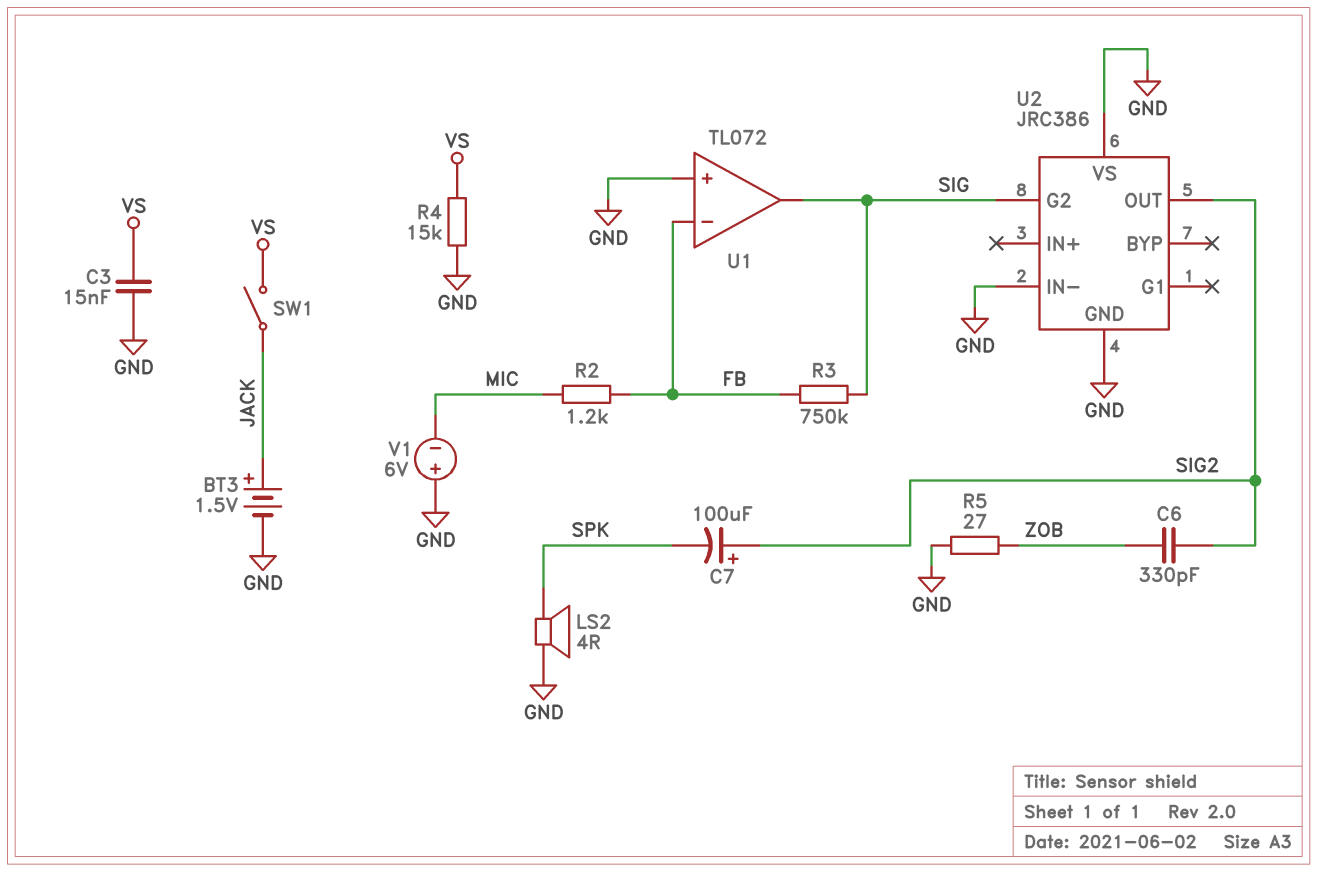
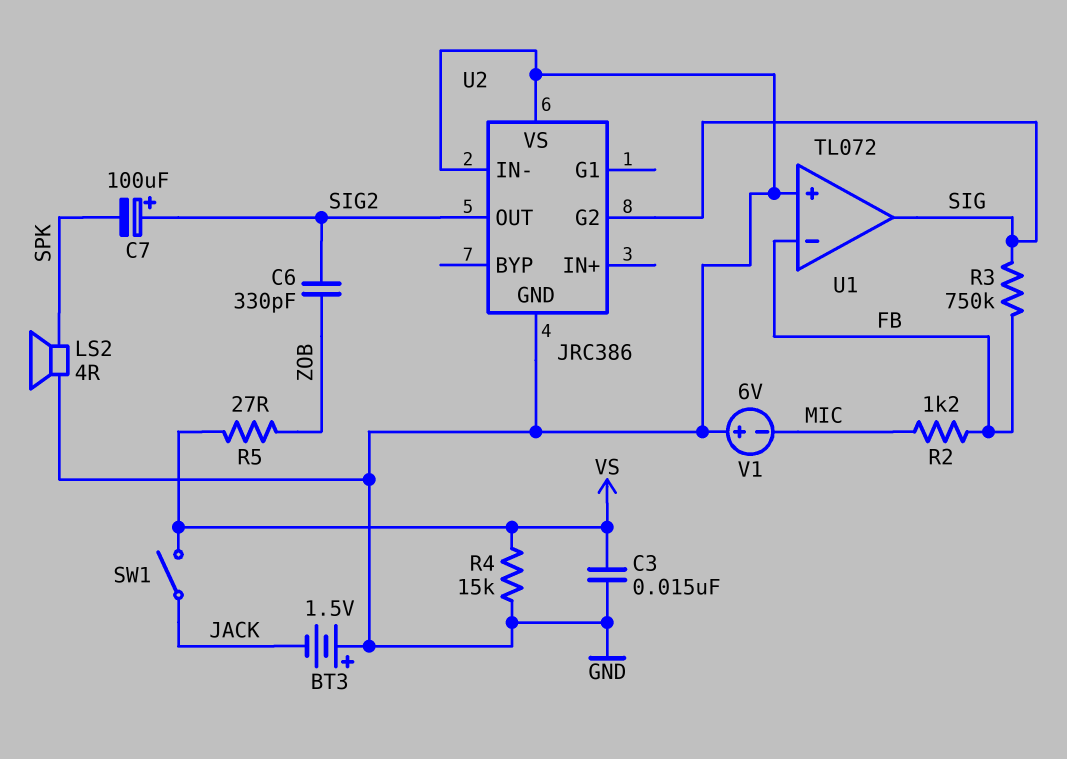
BT3: 1.5V (plus JACK, minus GND) -> 1.5V (plus GND, minus JACK)
R5: 27 (GND, ZOB) -> 27 (VS, ZOB)

